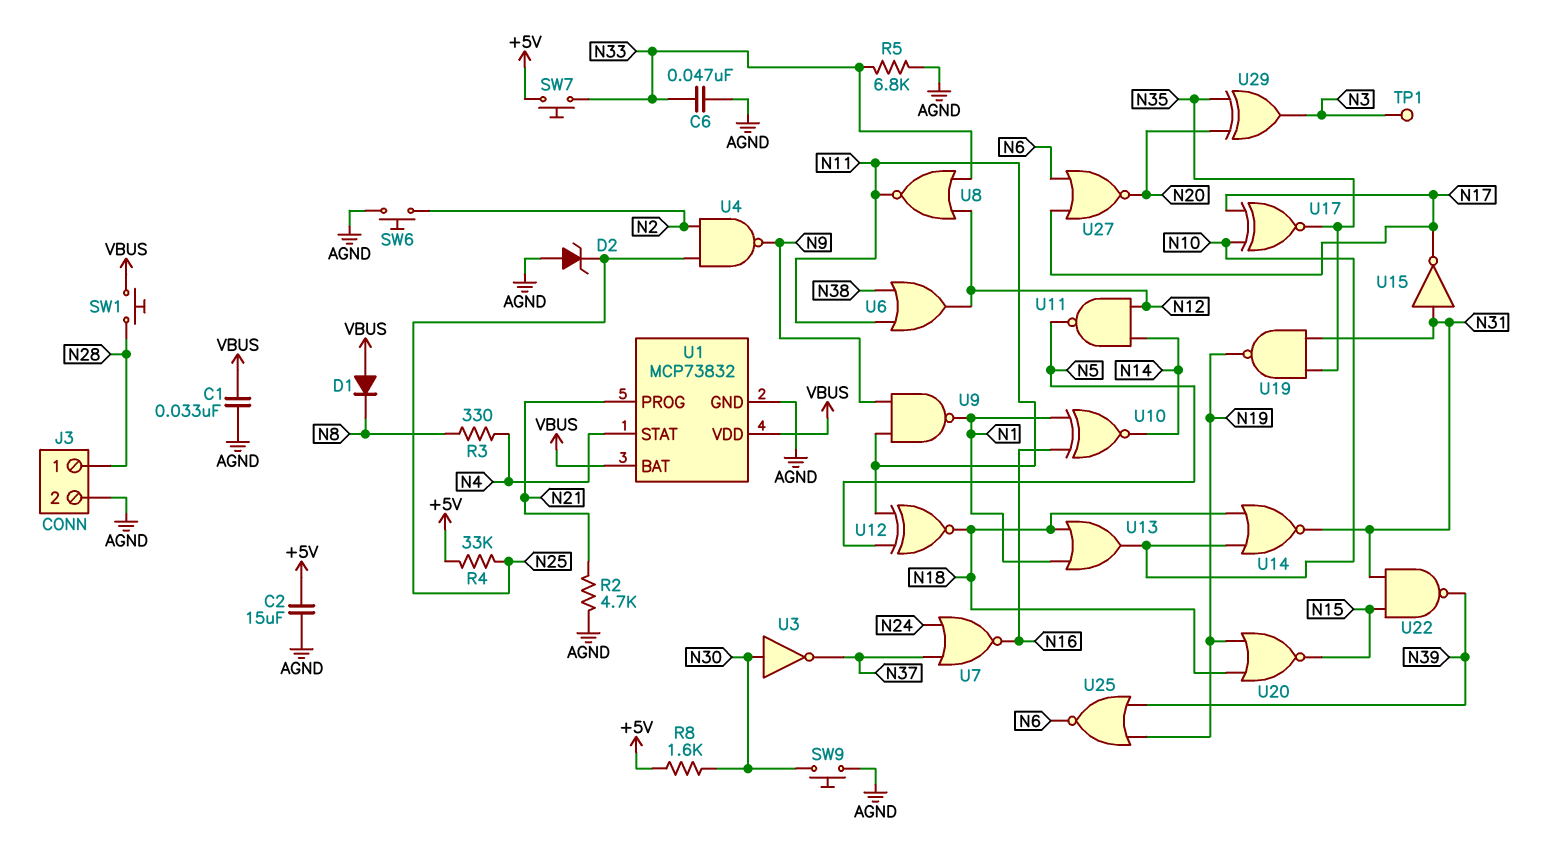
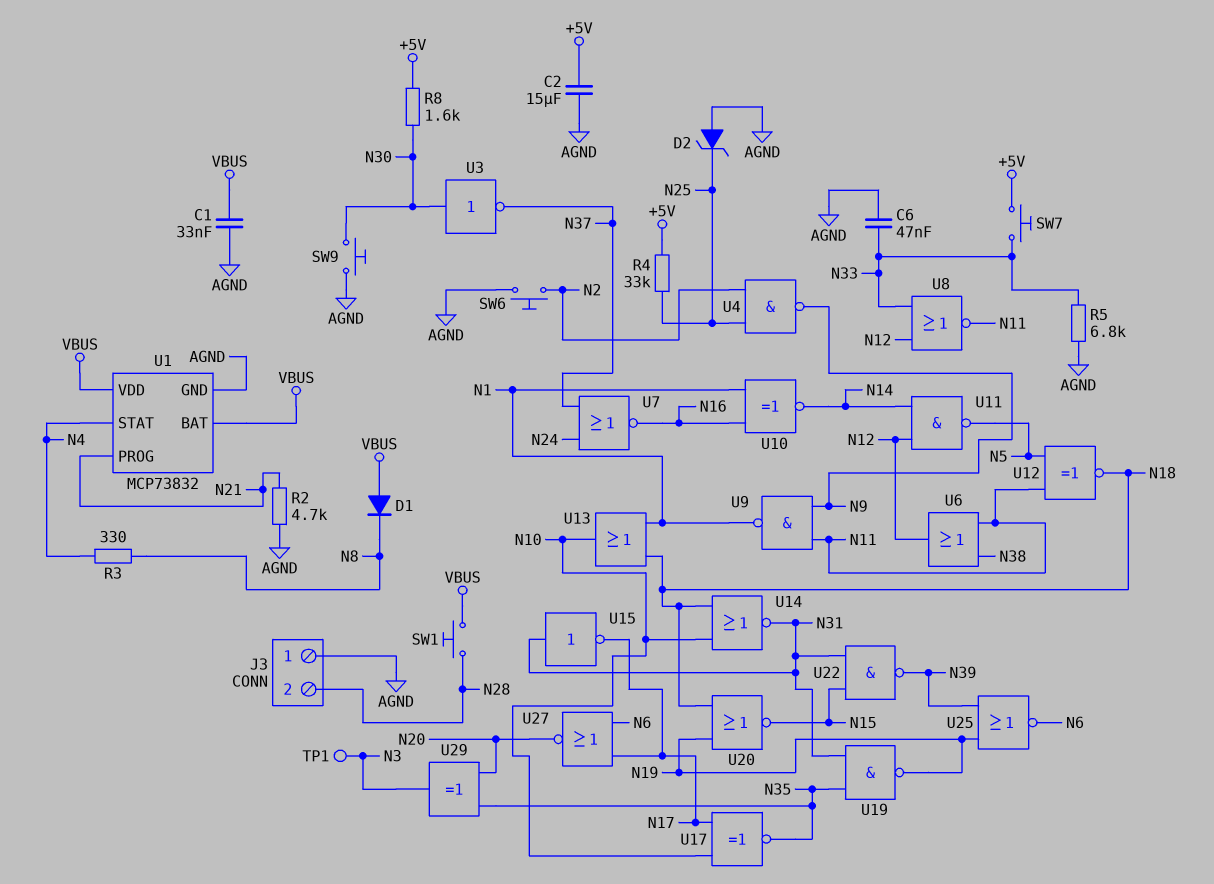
J3 pin 1: N28 -> AGND
J3 pin 2: AGND -> N28

